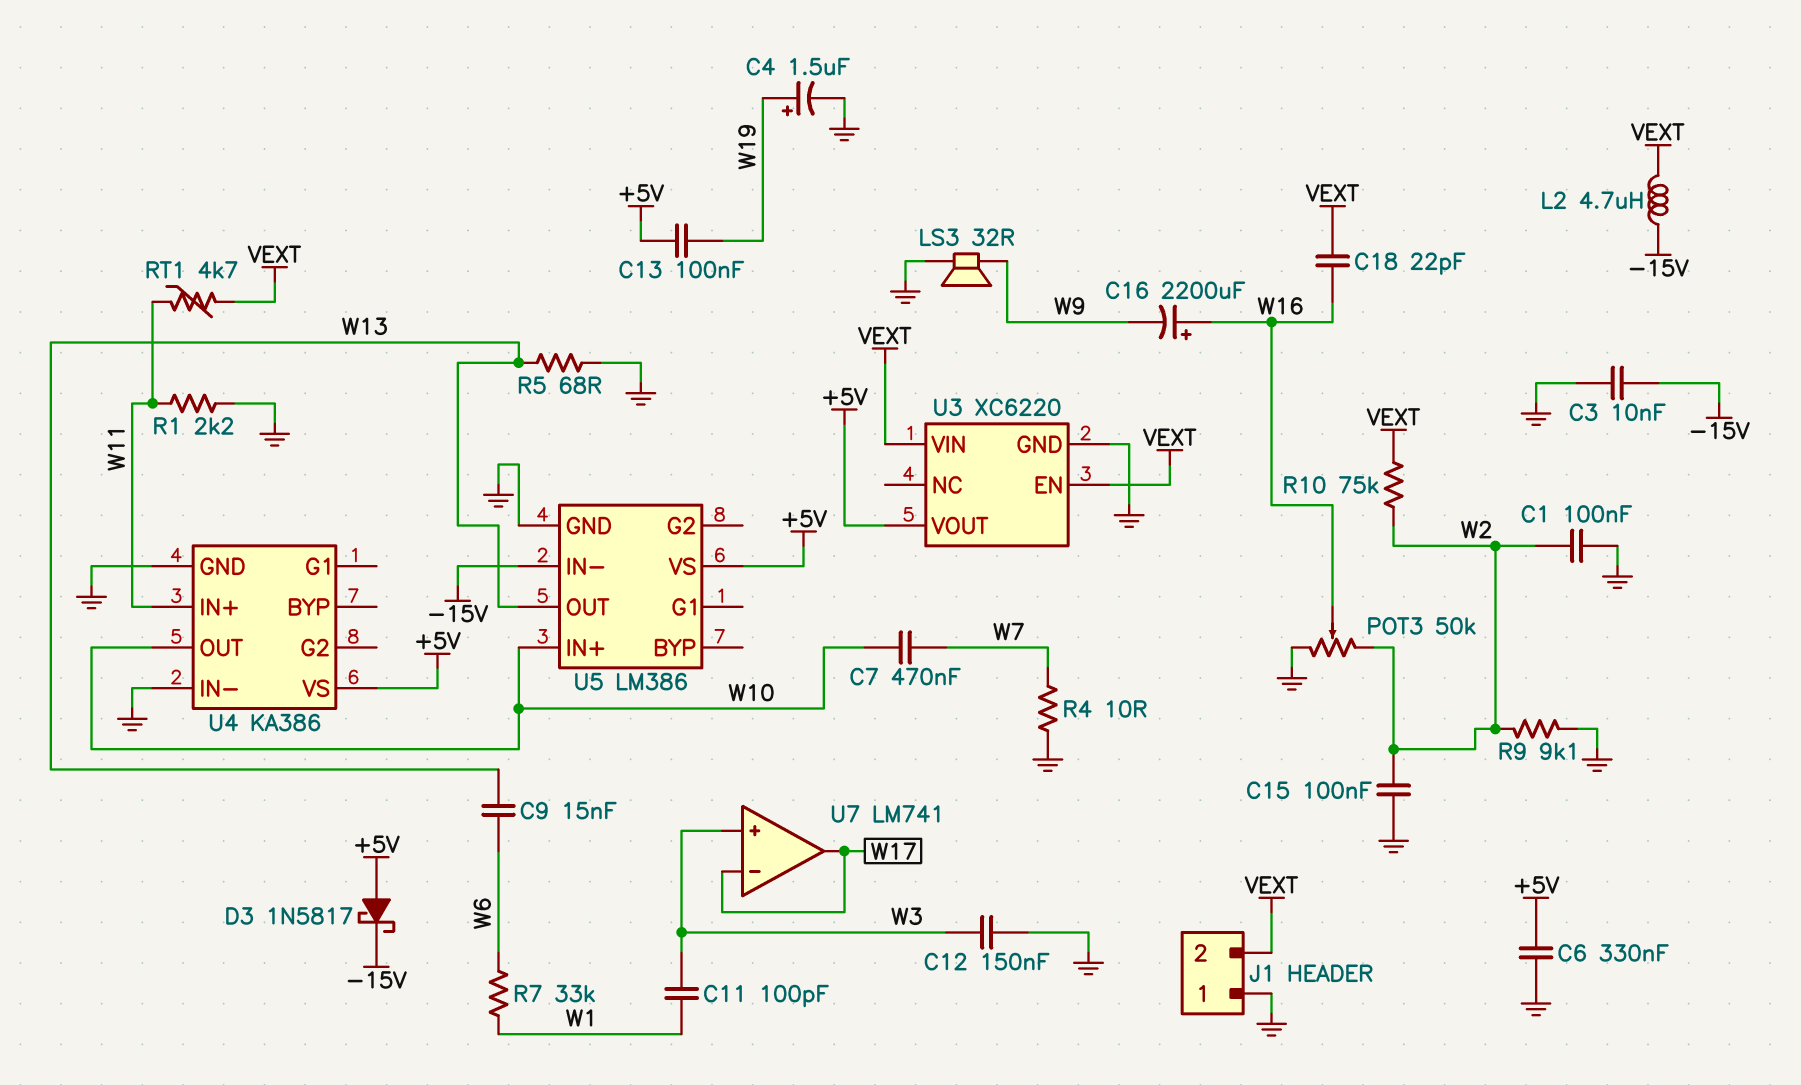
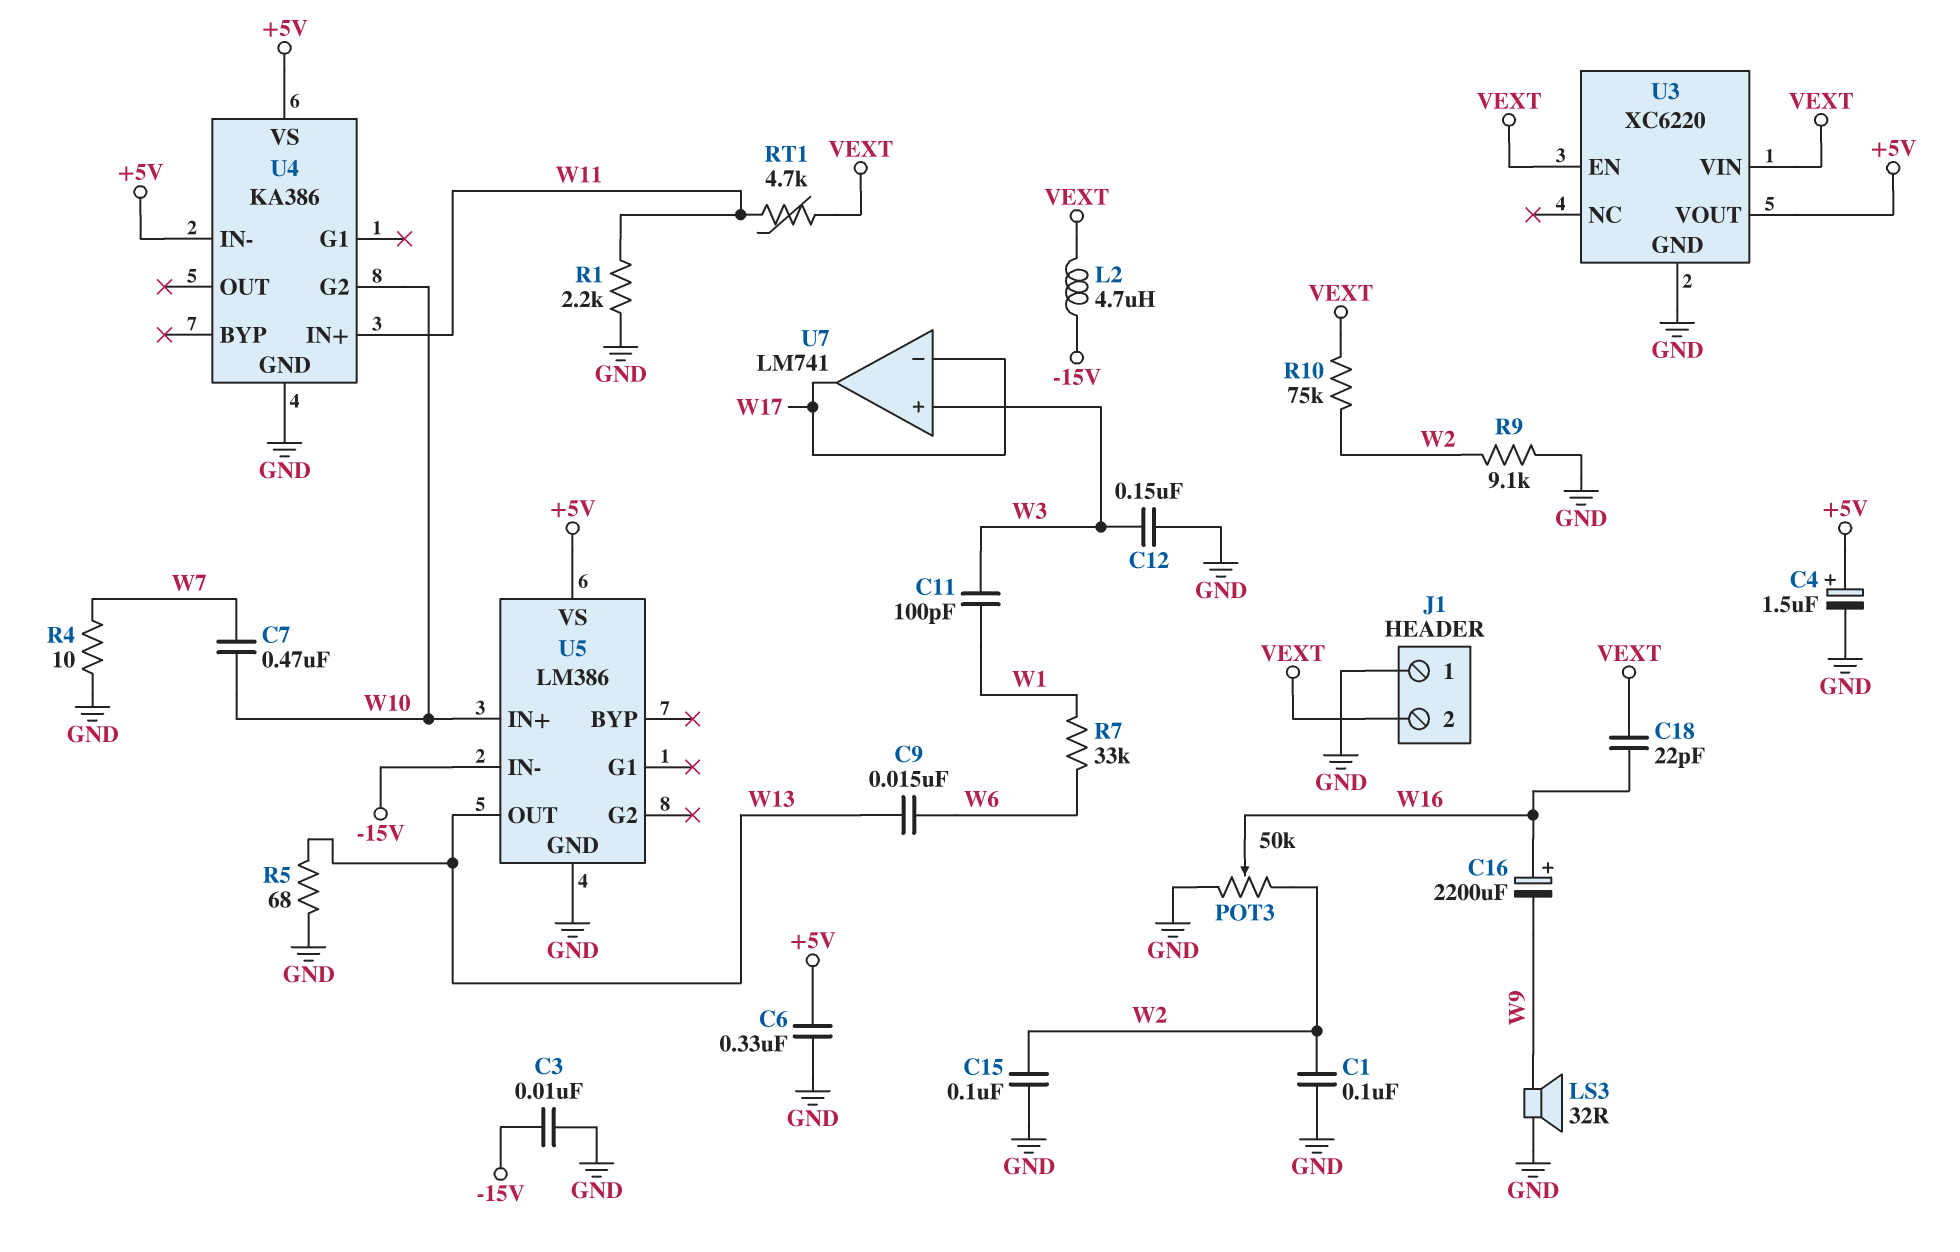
C4: 1.5uF (plus W19, minus GND) -> 1.5uF (plus +5V, minus GND)
C13: 100nF (+5V, W19) -> none
D3: schottky 1N5817 (A +5V, K -15V) -> none
U4 pin G2: none -> W10
U4 pin IN-: GND -> +5V
U4 pin OUT: W10 -> none

